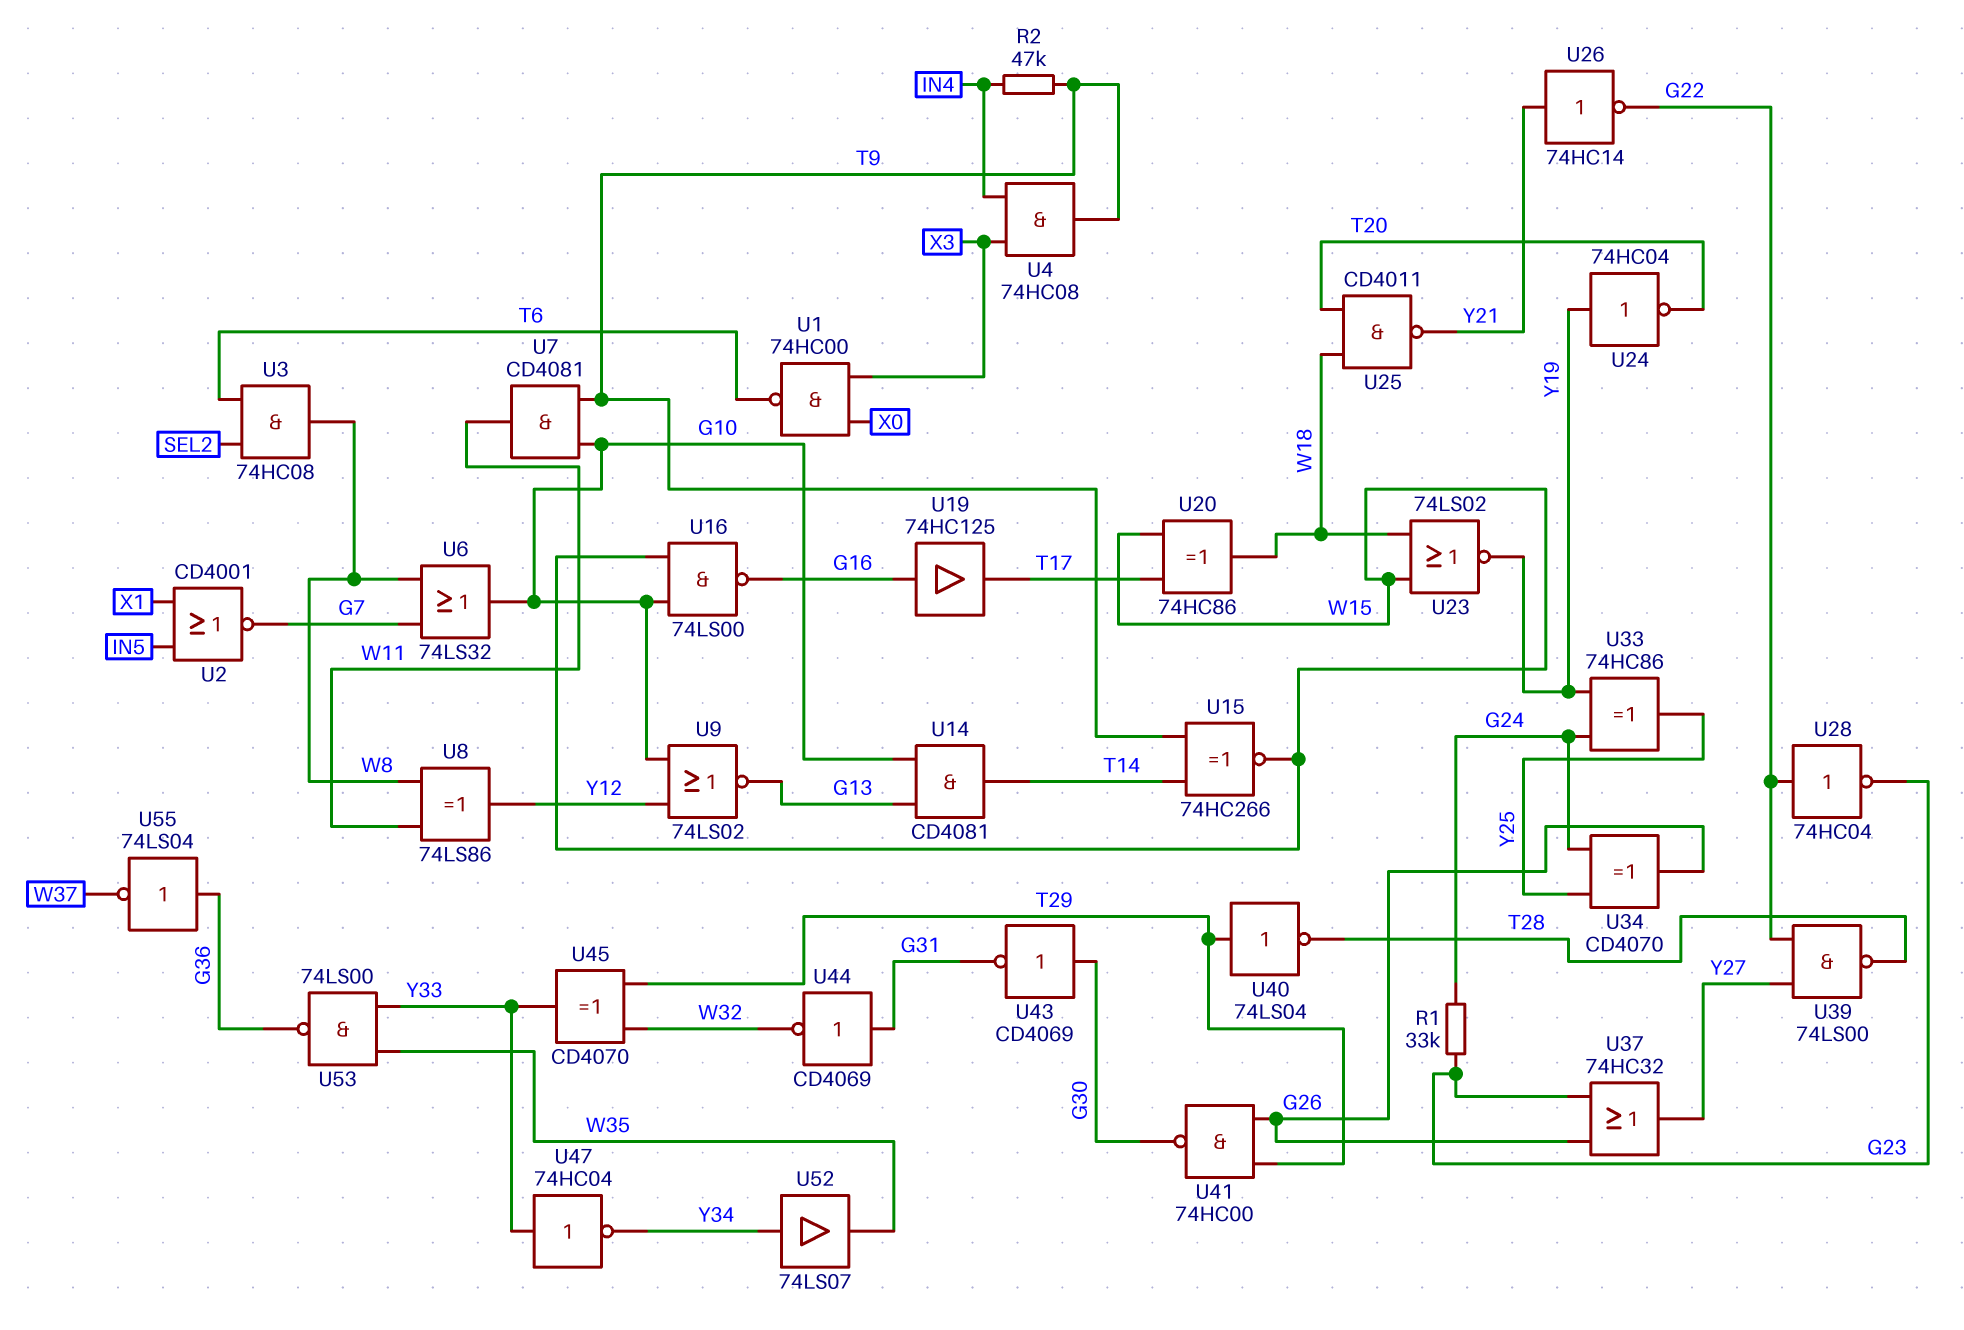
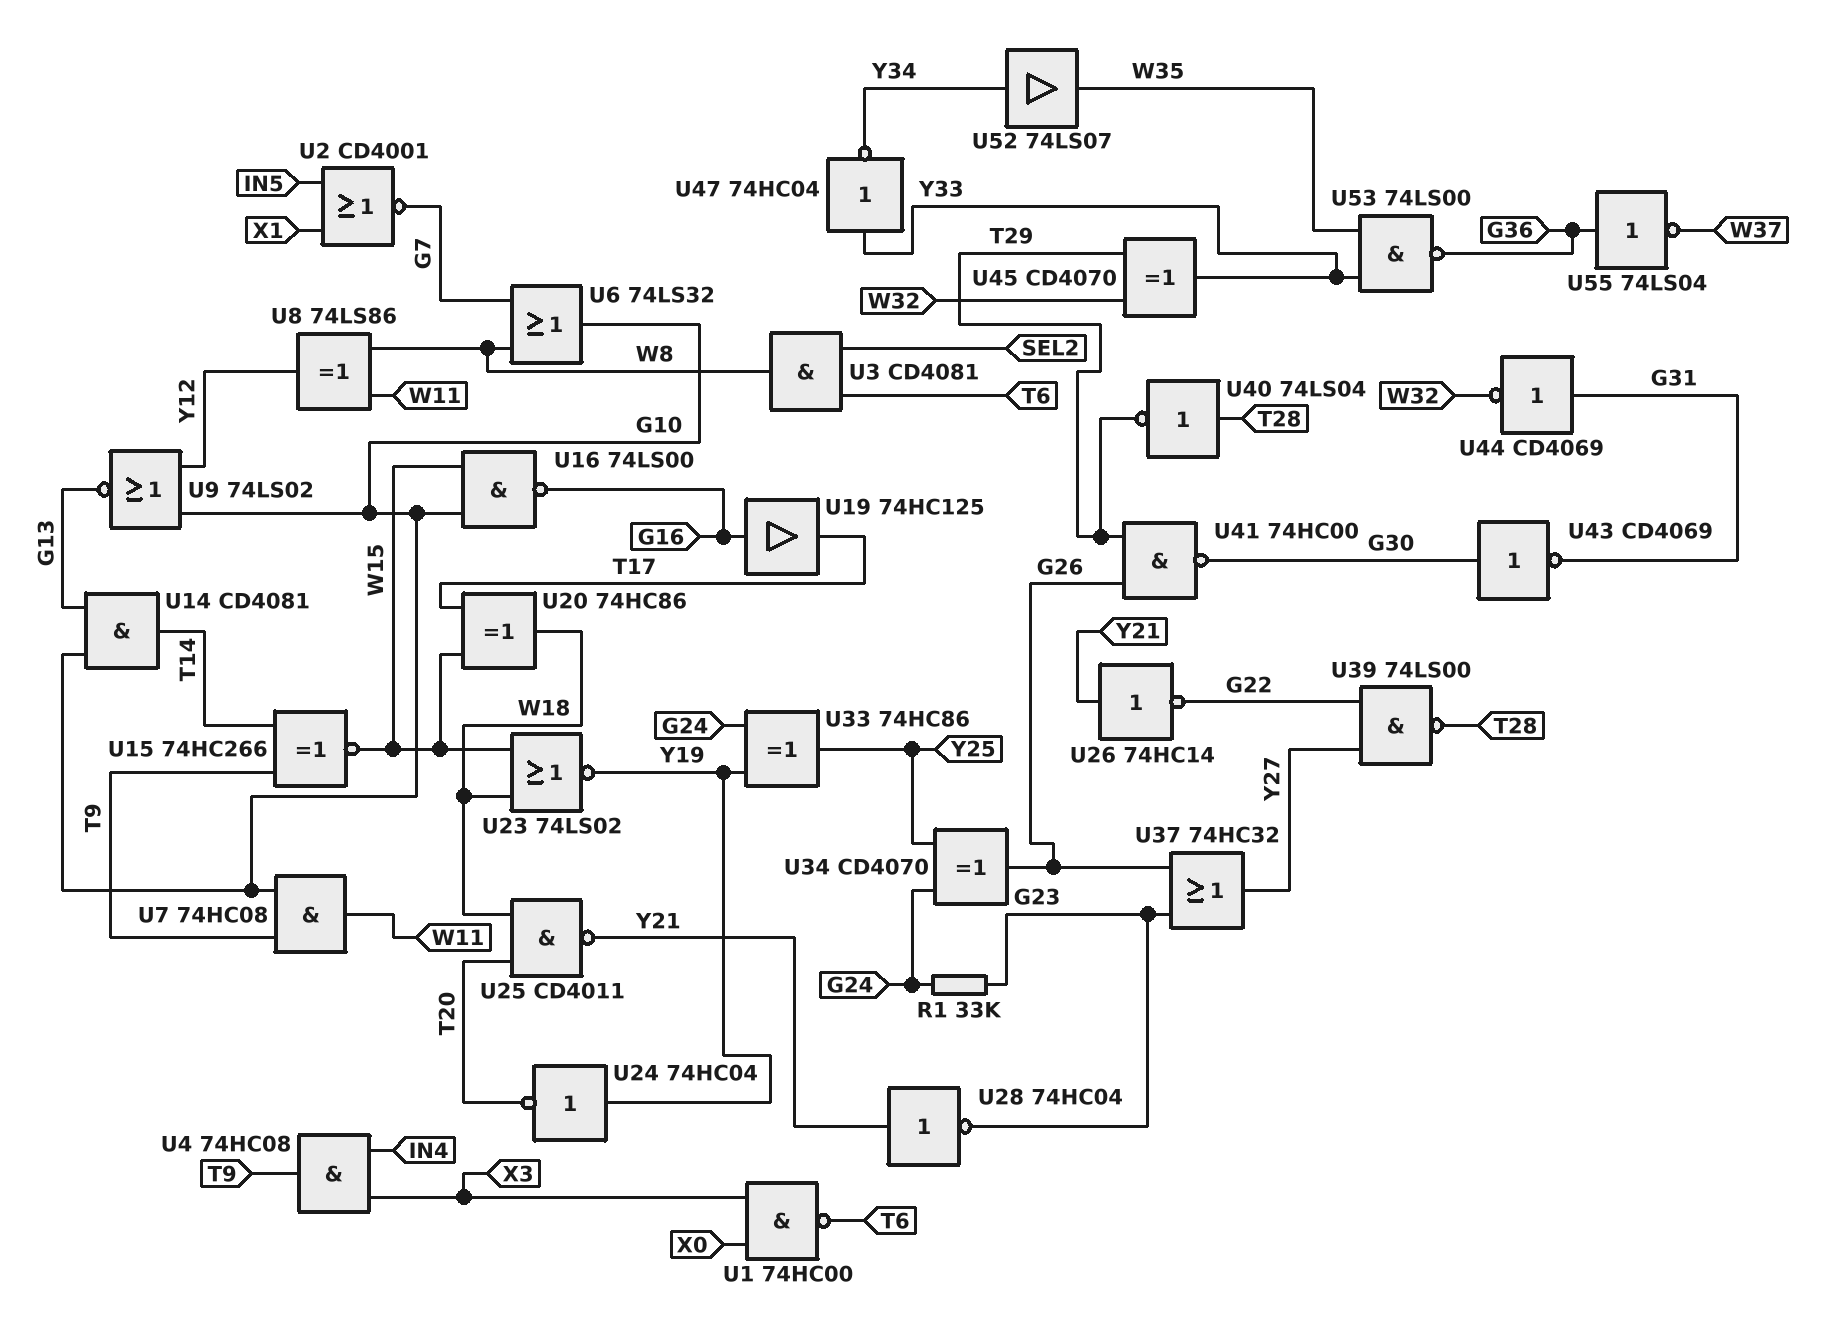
R2: 47k (IN4, T9) -> none
U3: AND 74HC08 (in SEL2, in T6, out W8) -> AND CD4081 (in SEL2, in T6, out W8)
U7: AND CD4081 (in G10, in T9, out W11) -> AND 74HC08 (in G10, in T9, out W11)
U28: NOT 74HC04 (in G22, out G23) -> NOT 74HC04 (in Y21, out G23)
U40: NOT 74LS04 (in T29, out T28) -> NOT 74LS04 (in T28, out T29)

